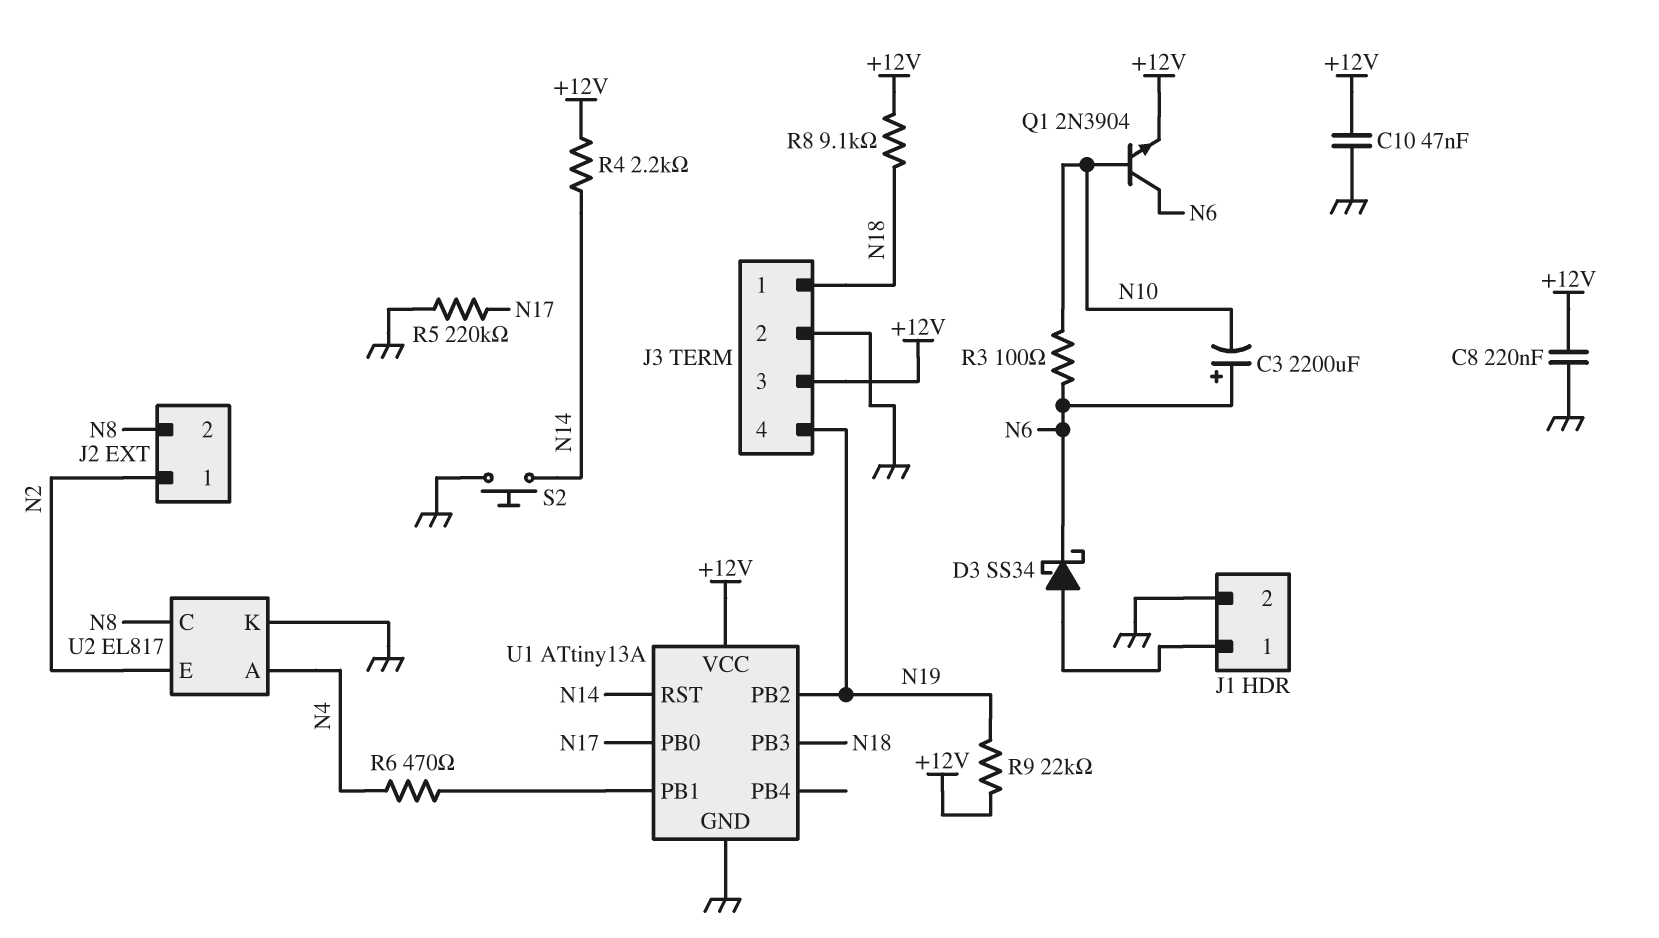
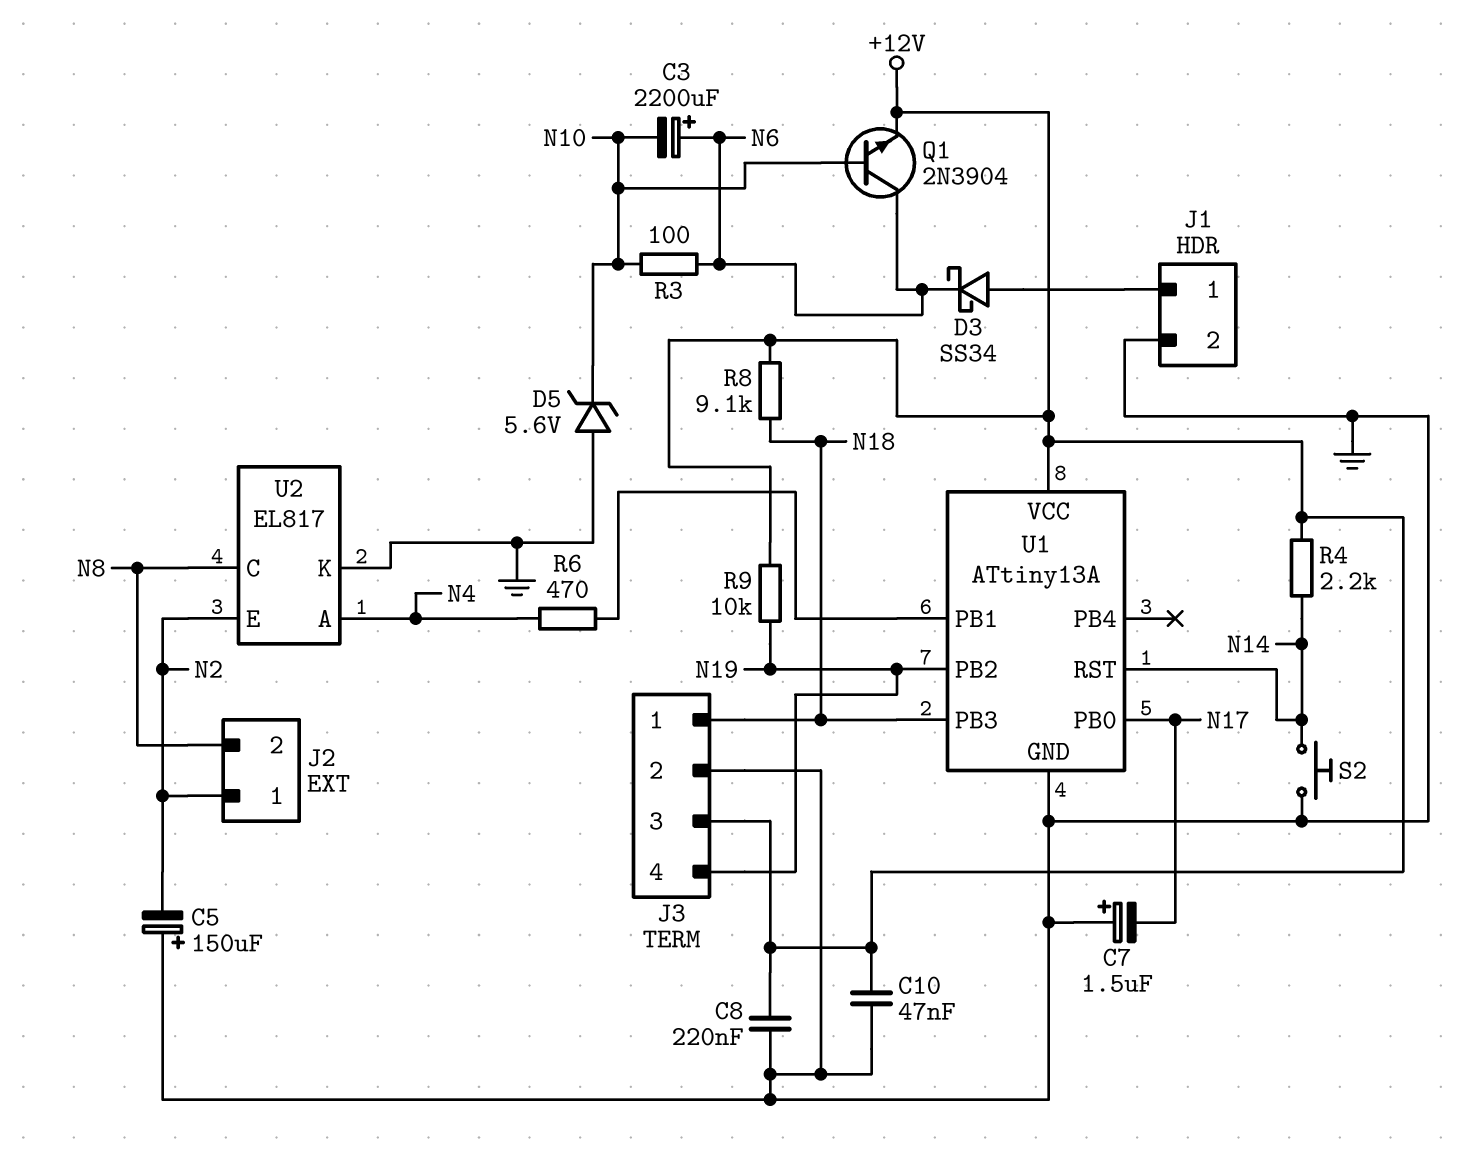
C5: none -> 150uF (plus GND, minus N2)
C7: none -> 1.5uF (plus GND, minus N17)
D5: none -> zener 5.6V (A GND, K N10)
R5: 220k (GND, N17) -> none
R9: 22k (+12V, N19) -> 10k (+12V, N19)

